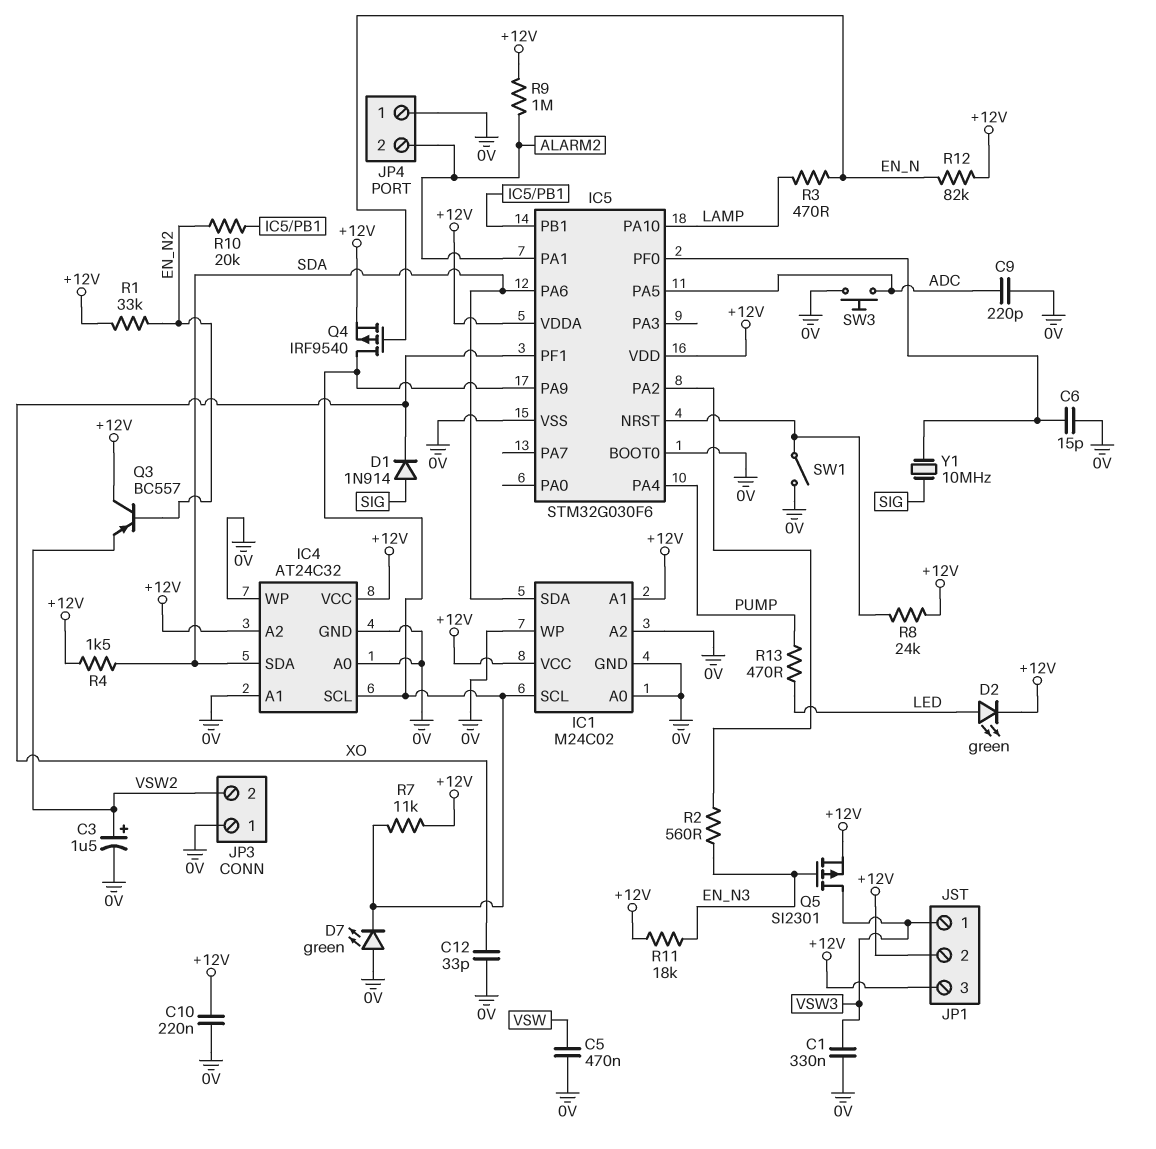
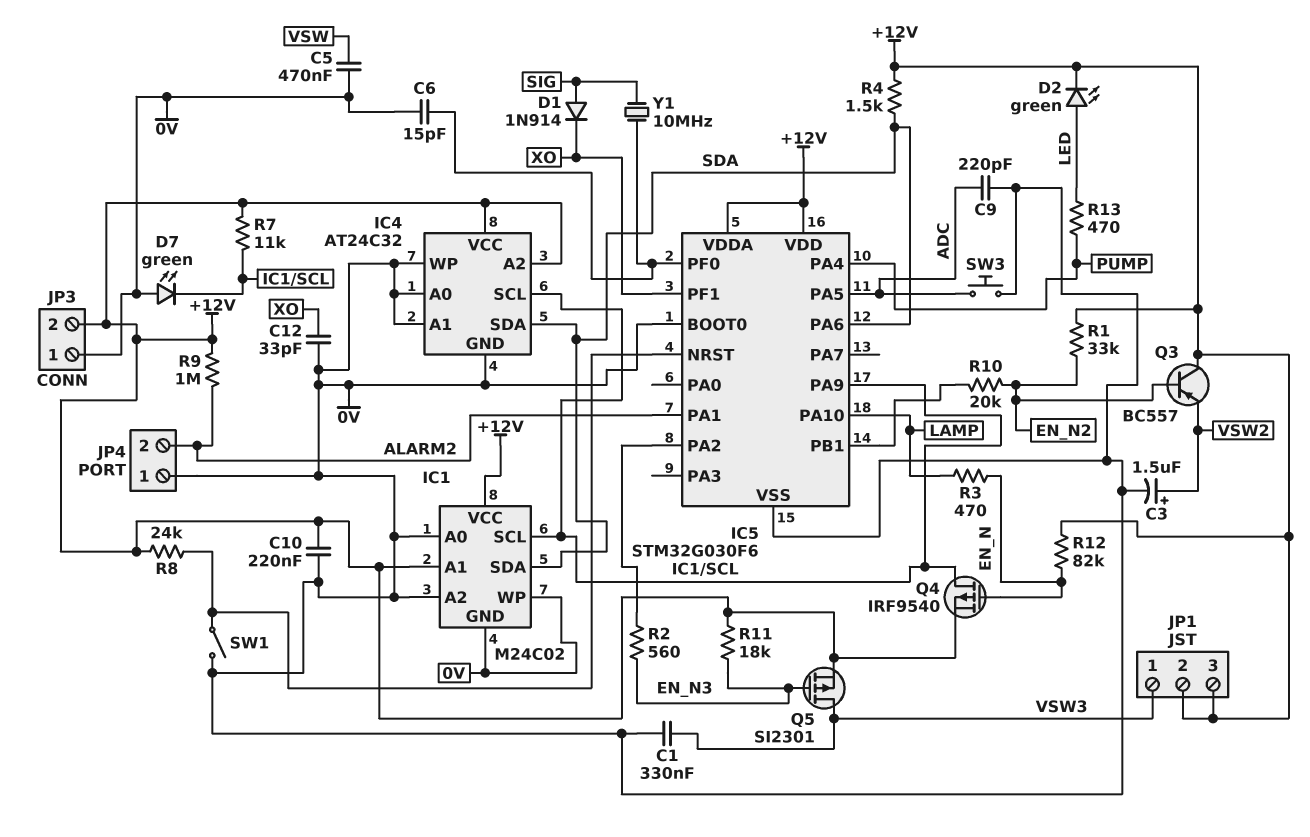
JP3 pin 2: VSW2 -> +12V

